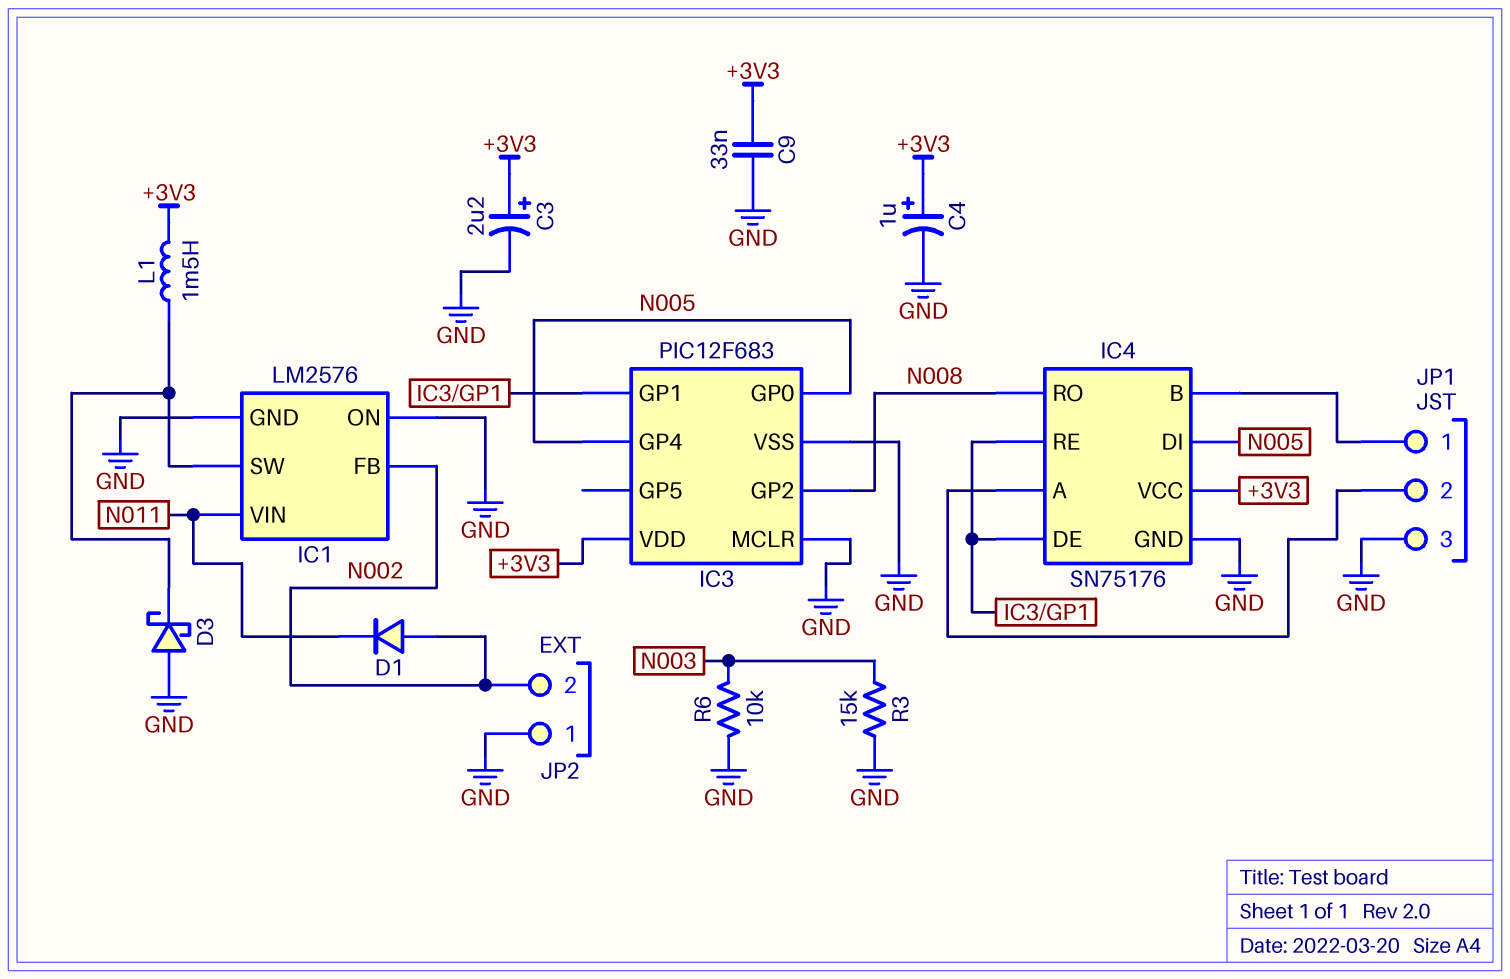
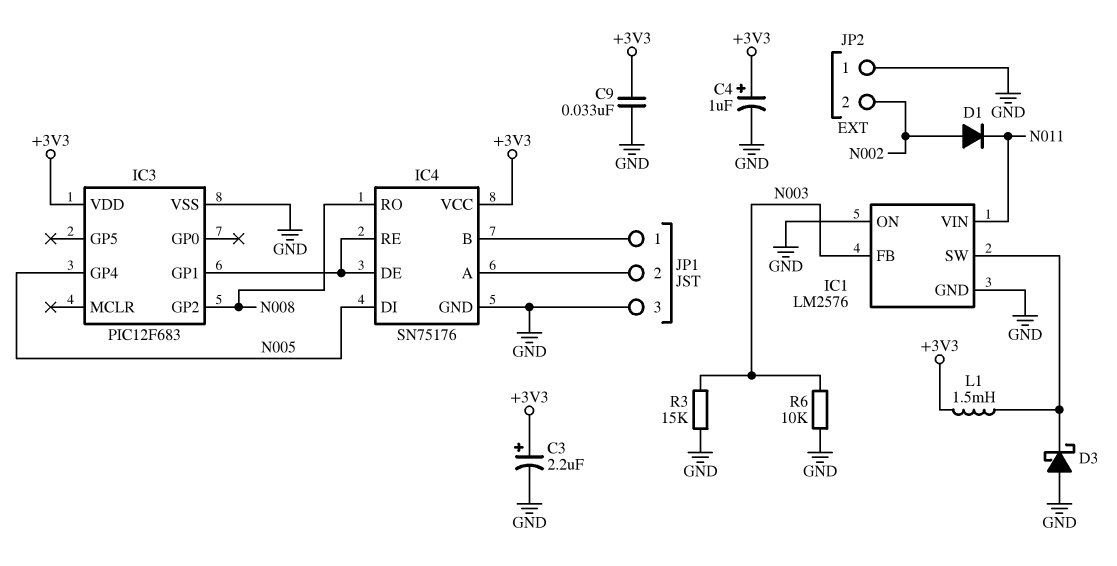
IC1 pin FB: N002 -> N003
IC3 pin GP0: N005 -> none
IC3 pin MCLR: GND -> none

